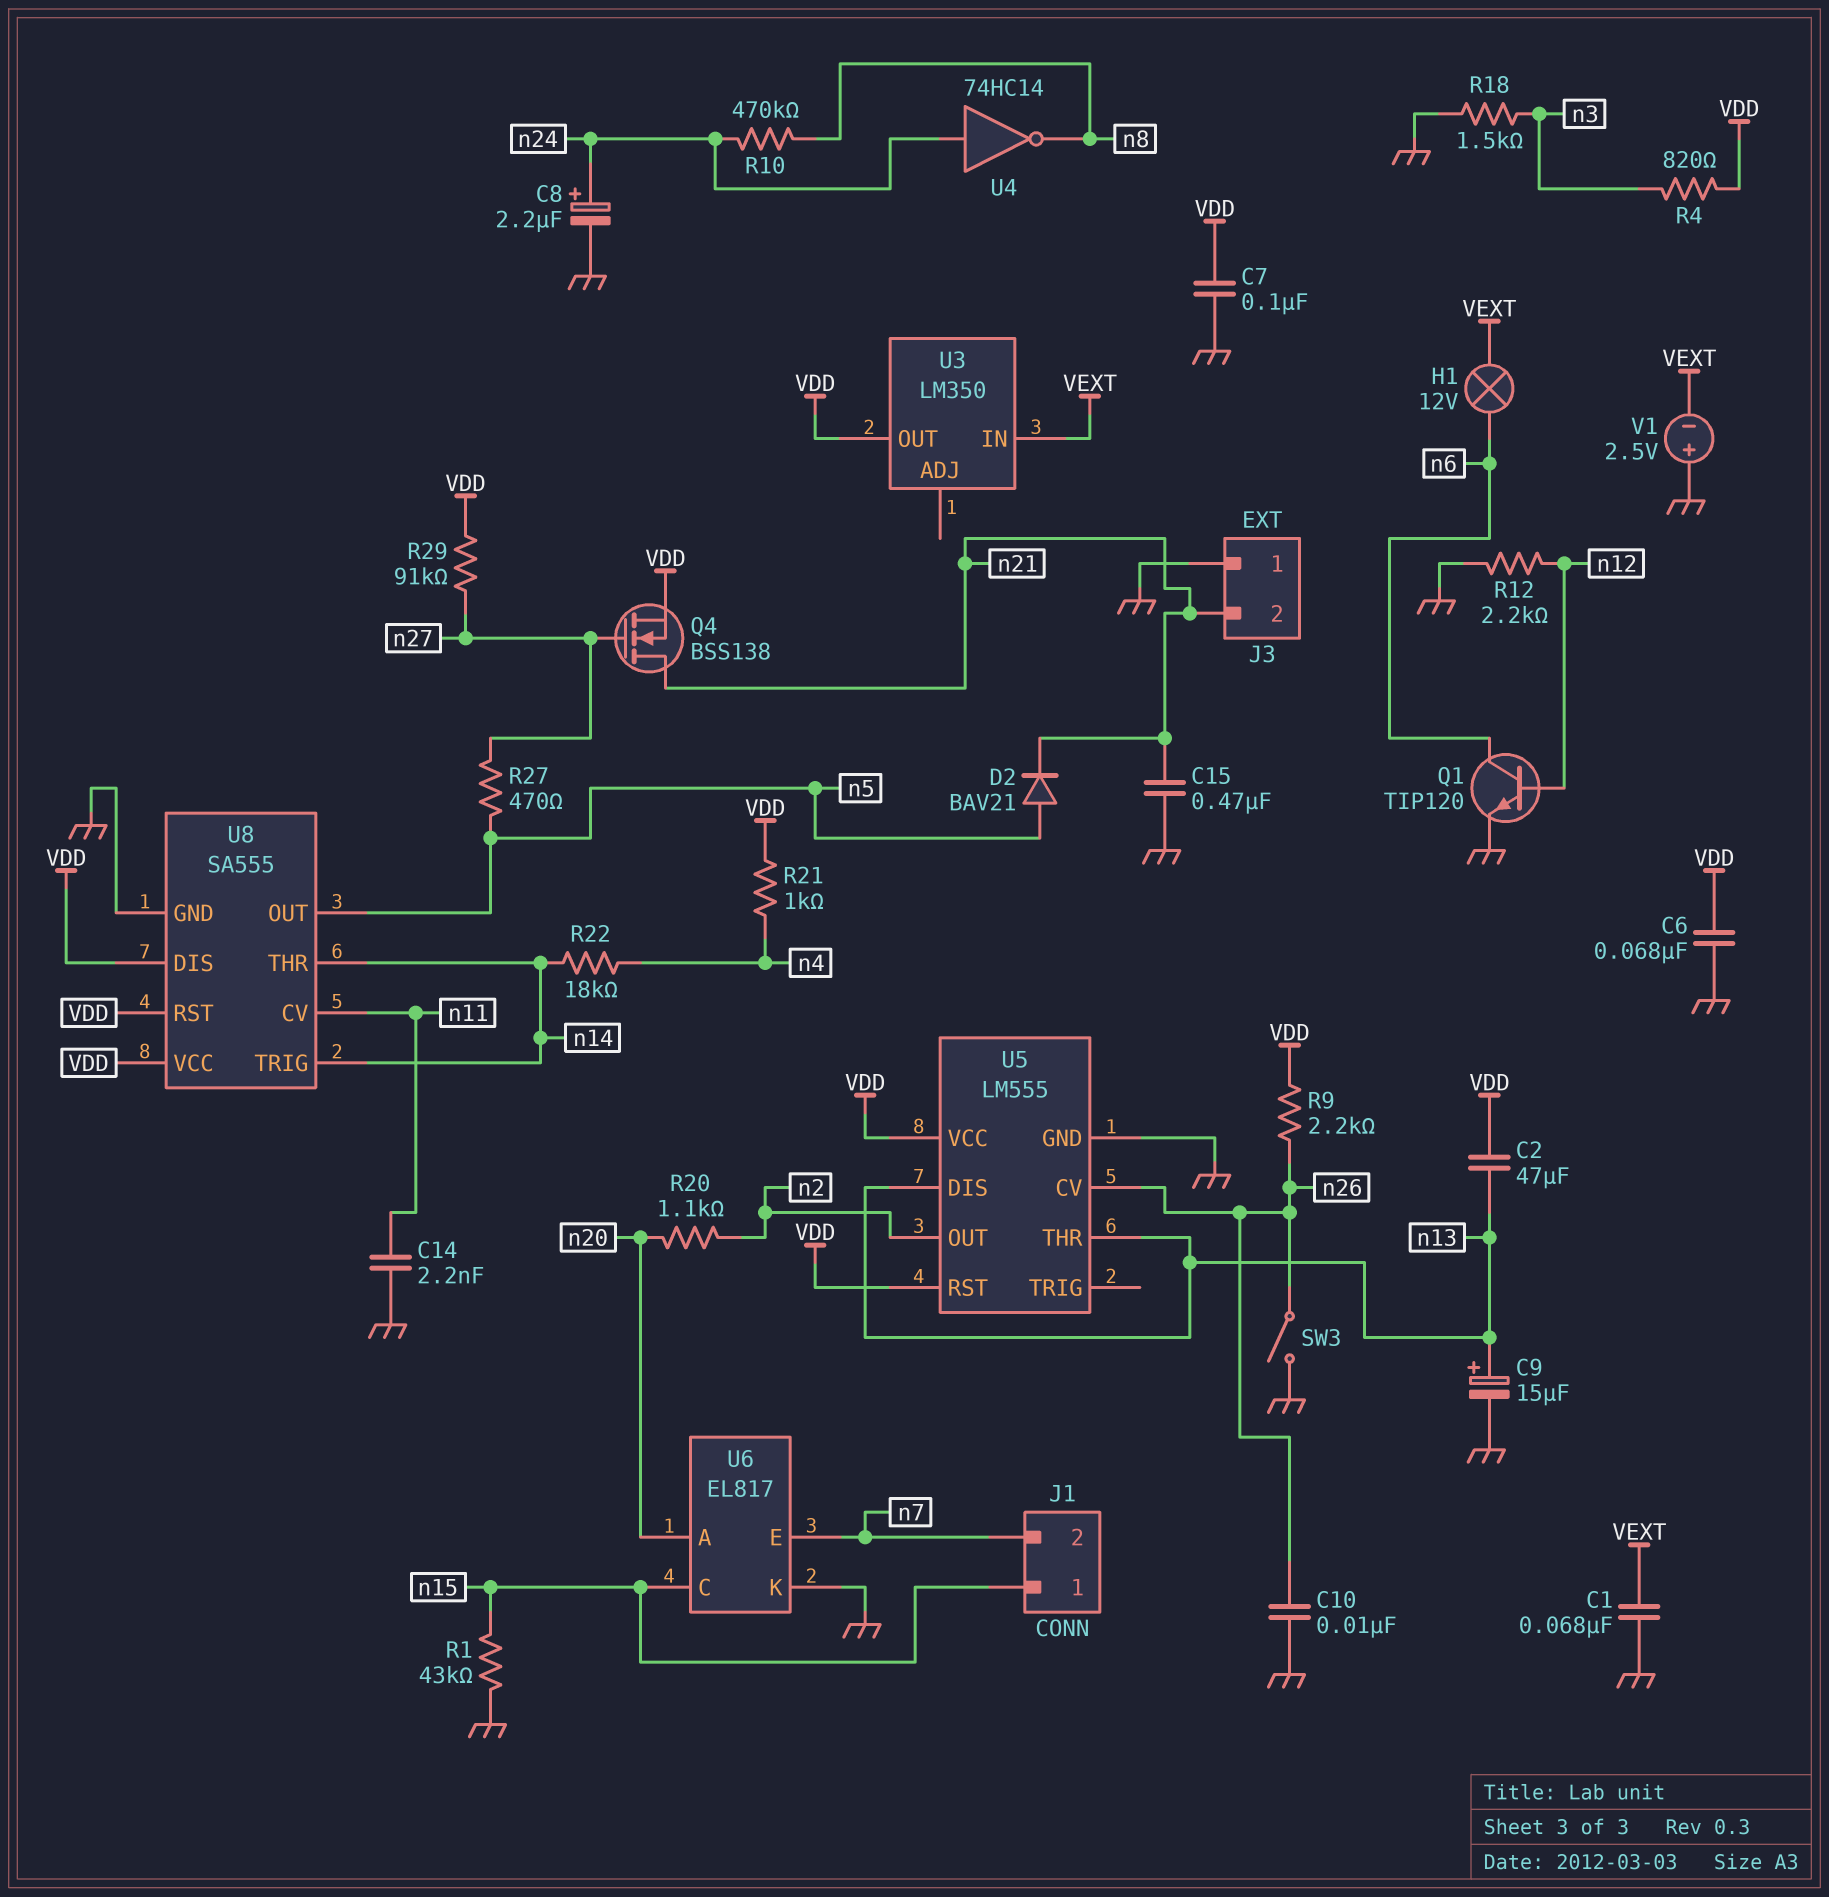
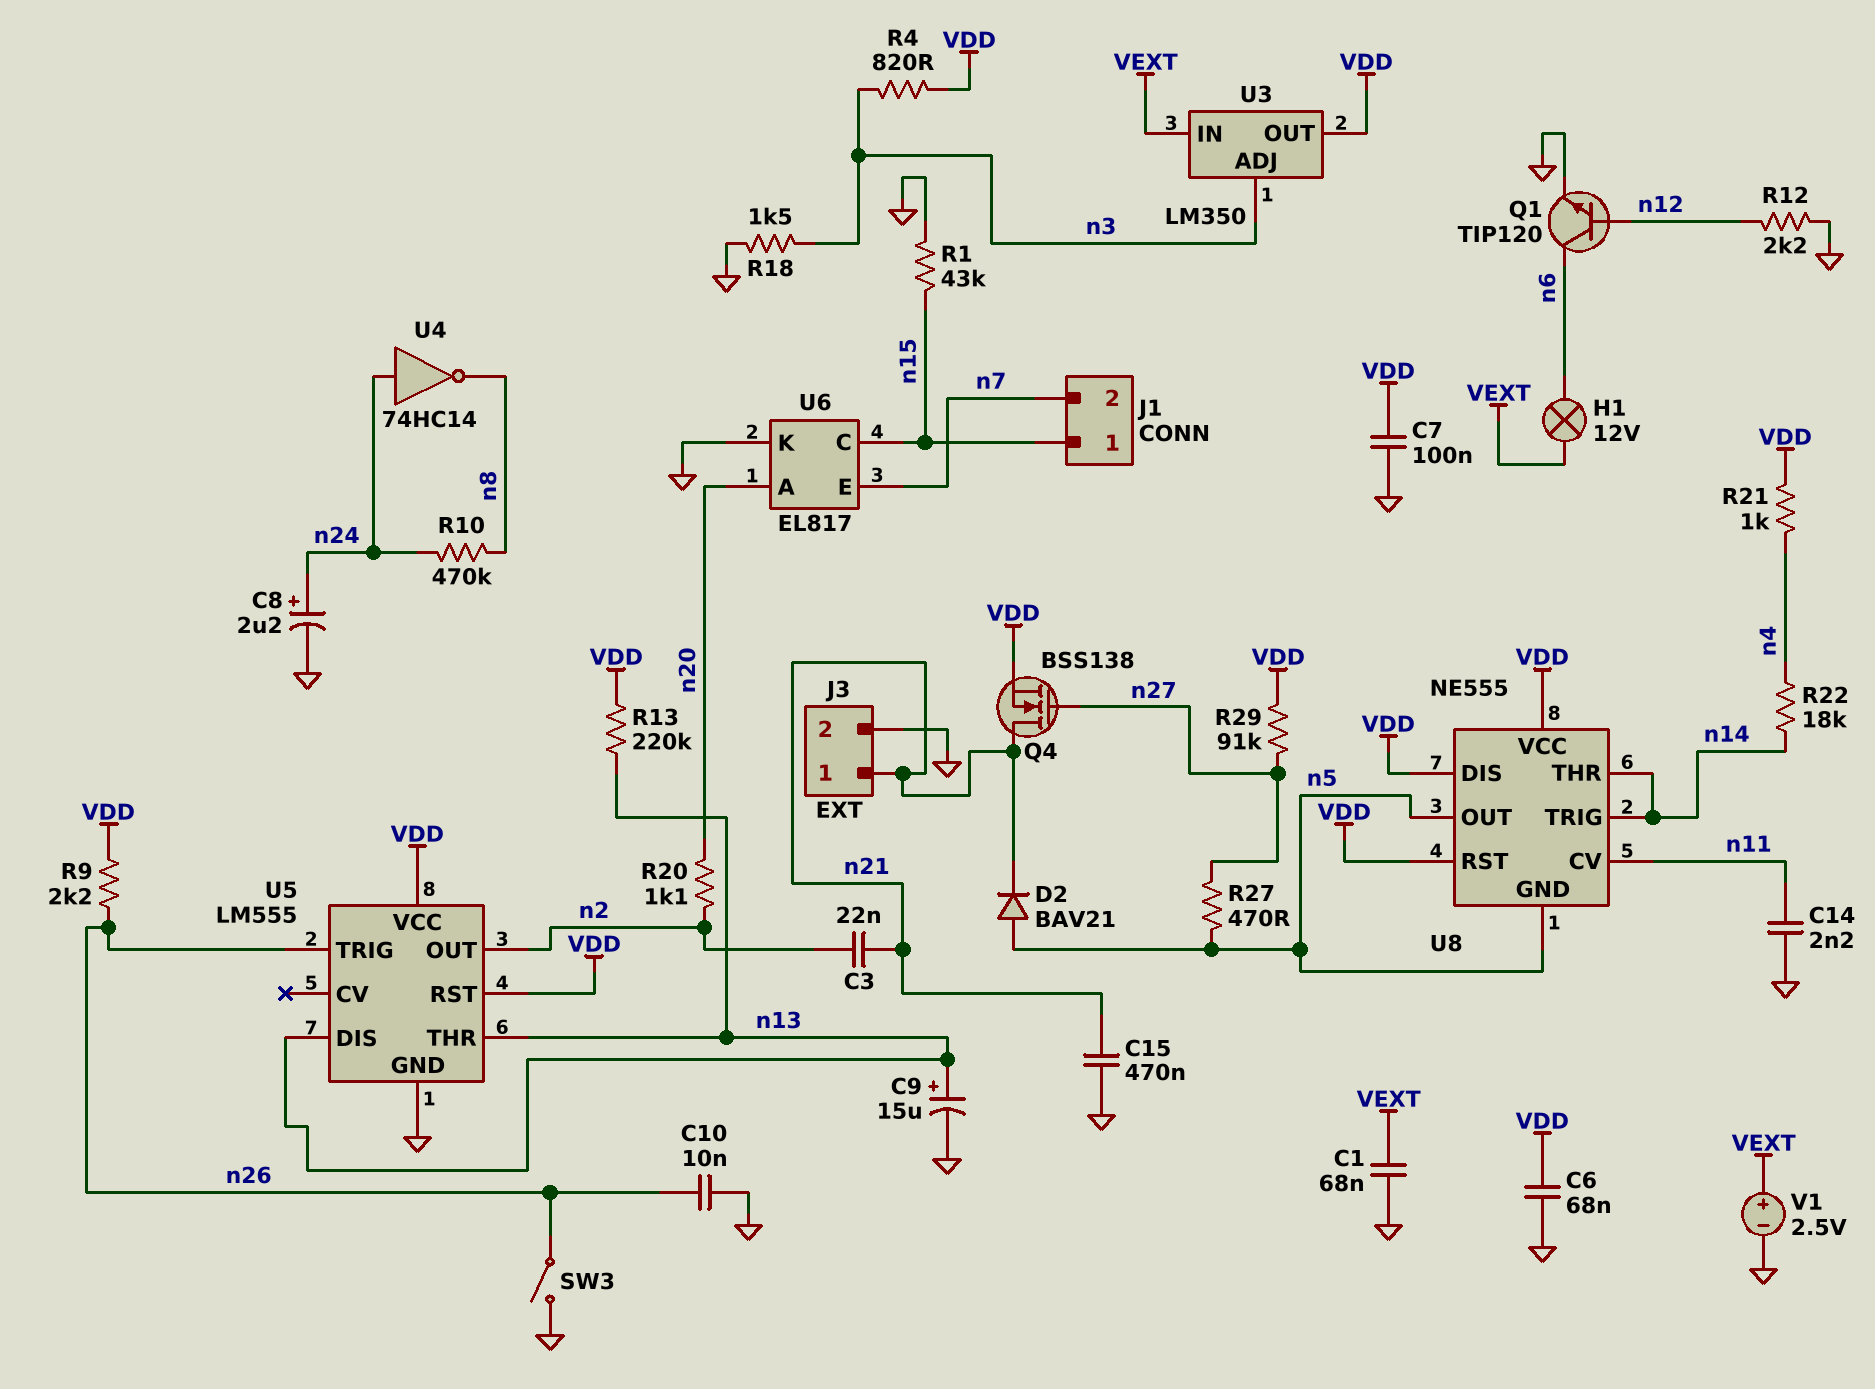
C2: 47uF (VDD, n13) -> none
C3: none -> 22nF (n2, n21)
J3 pin 1: GND -> n21
J3 pin 2: n21 -> GND
R13: none -> 220k (VDD, n13)
U3 pin ADJ: none -> n3
U5 pin CV: n26 -> none
U5 pin TRIG: none -> n26
U8: SA555 -> NE555
U8 pin GND: GND -> n5
V1: 2.5V (plus GND, minus VEXT) -> 2.5V (plus VEXT, minus GND)

